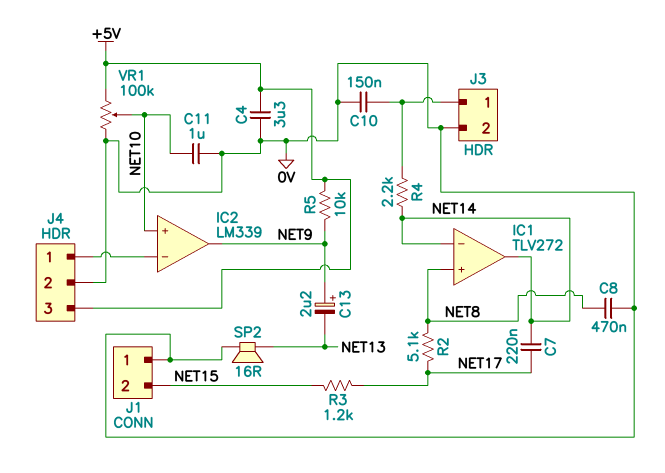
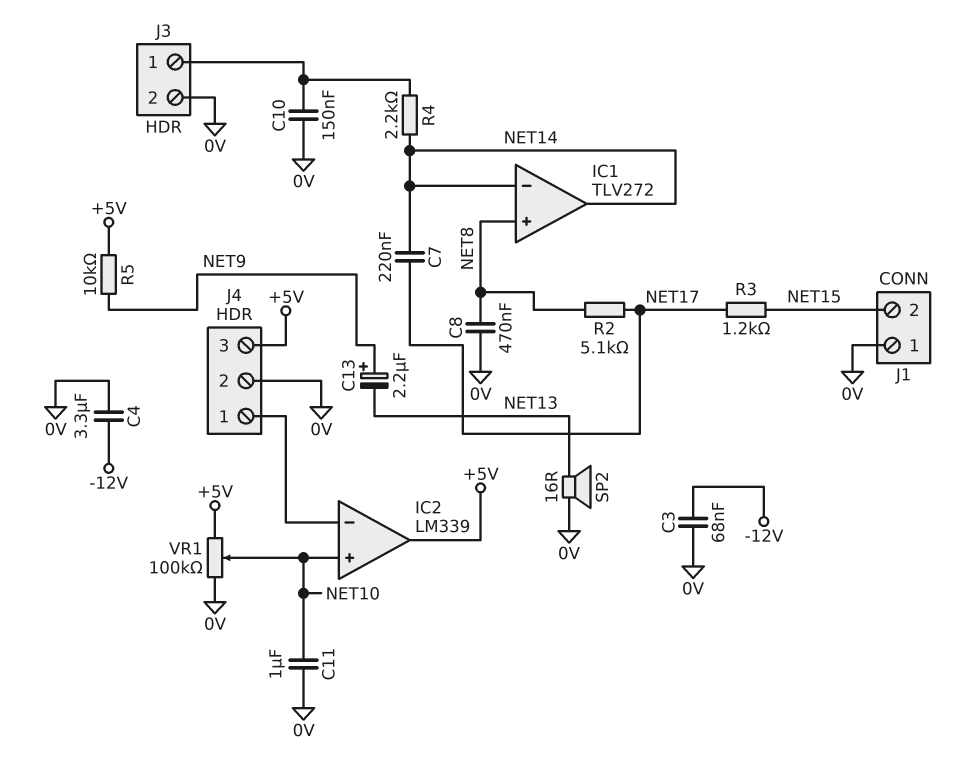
C3: none -> 68nF (-12V, 0V)
C4: 3.3uF (+5V, 0V) -> 3.3uF (-12V, 0V)
IC2 pin out: NET9 -> +5V

